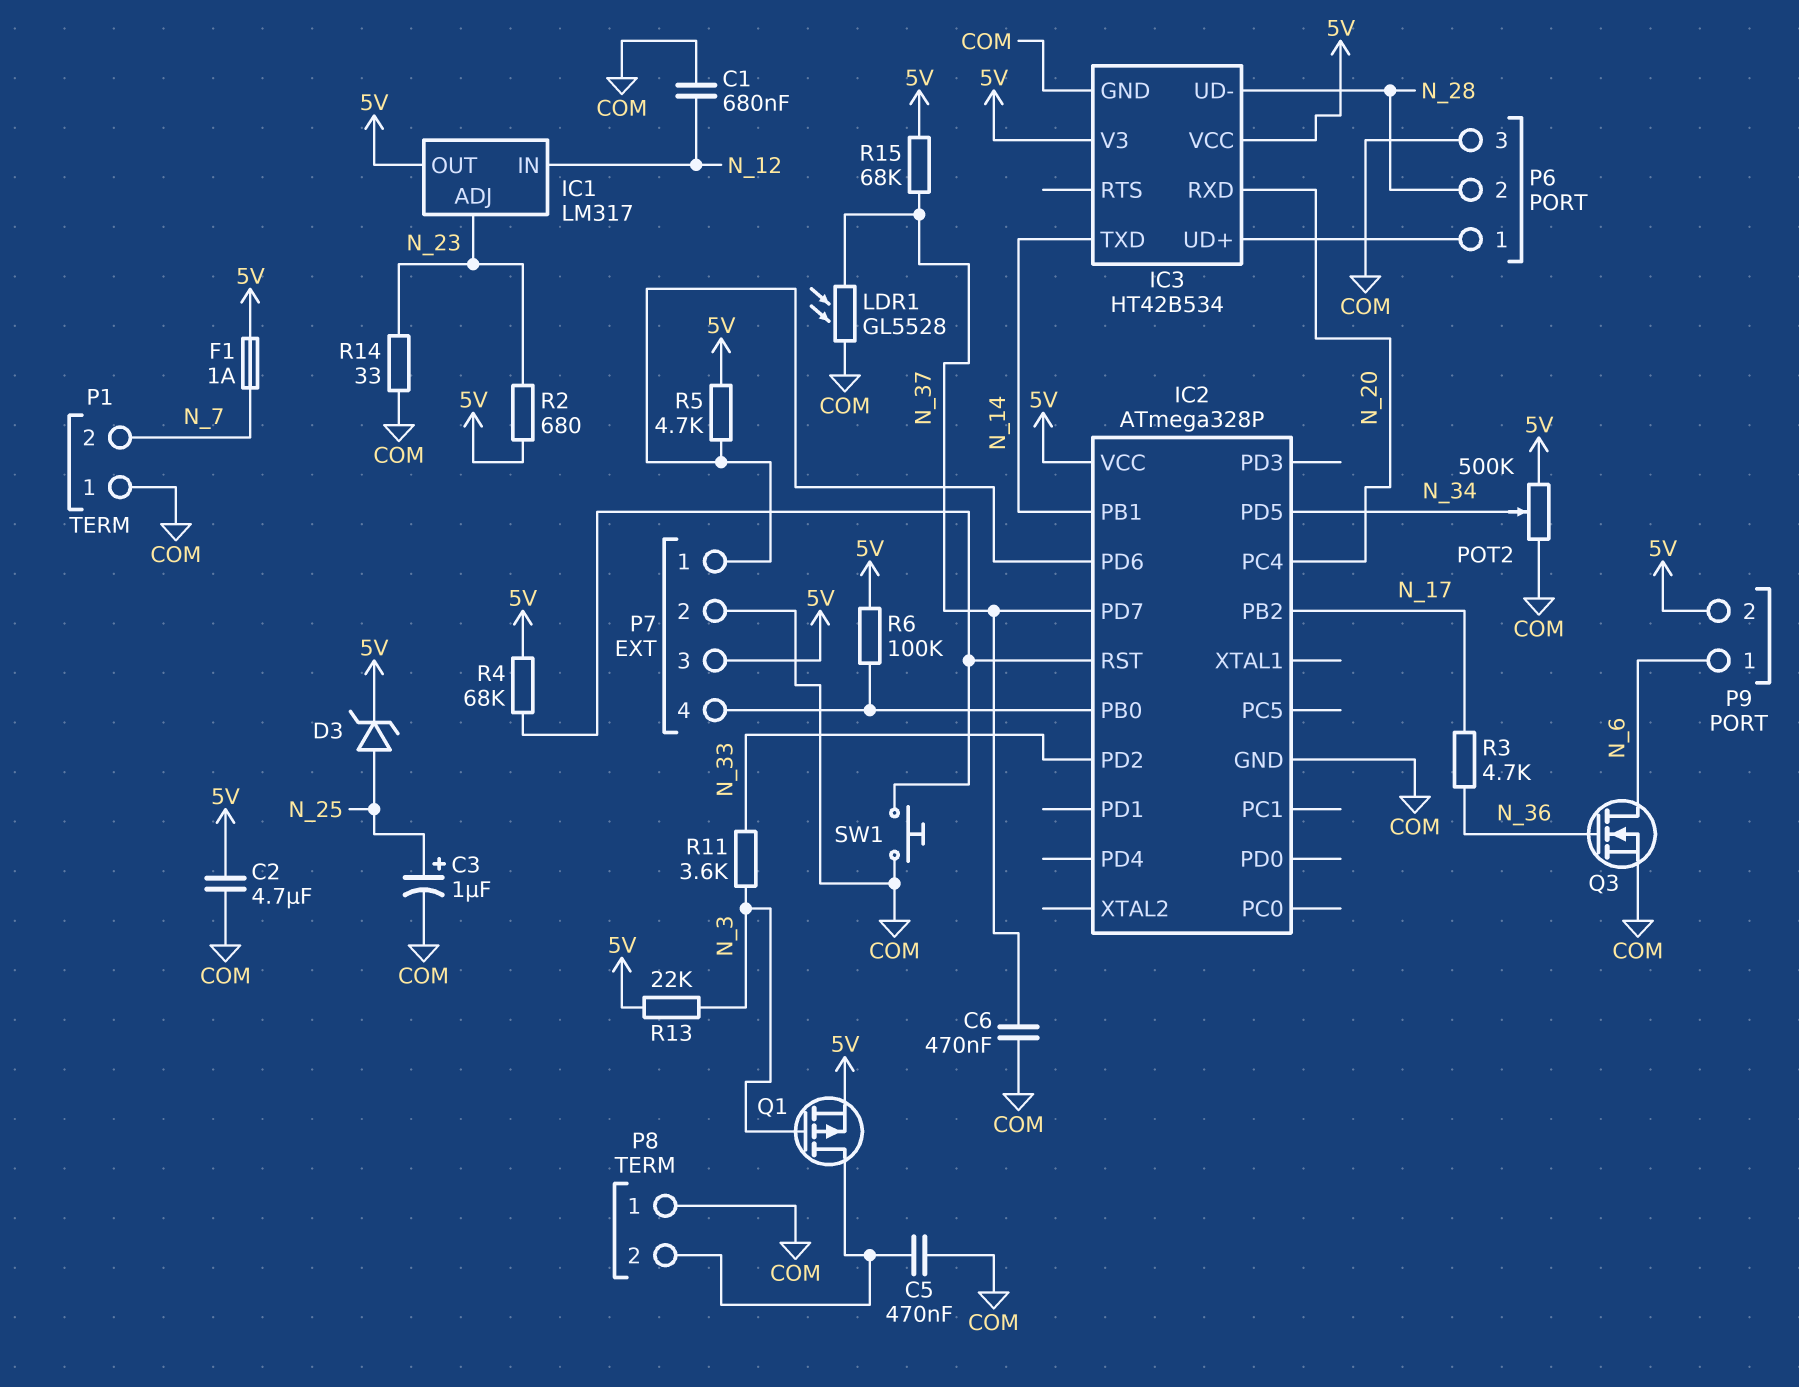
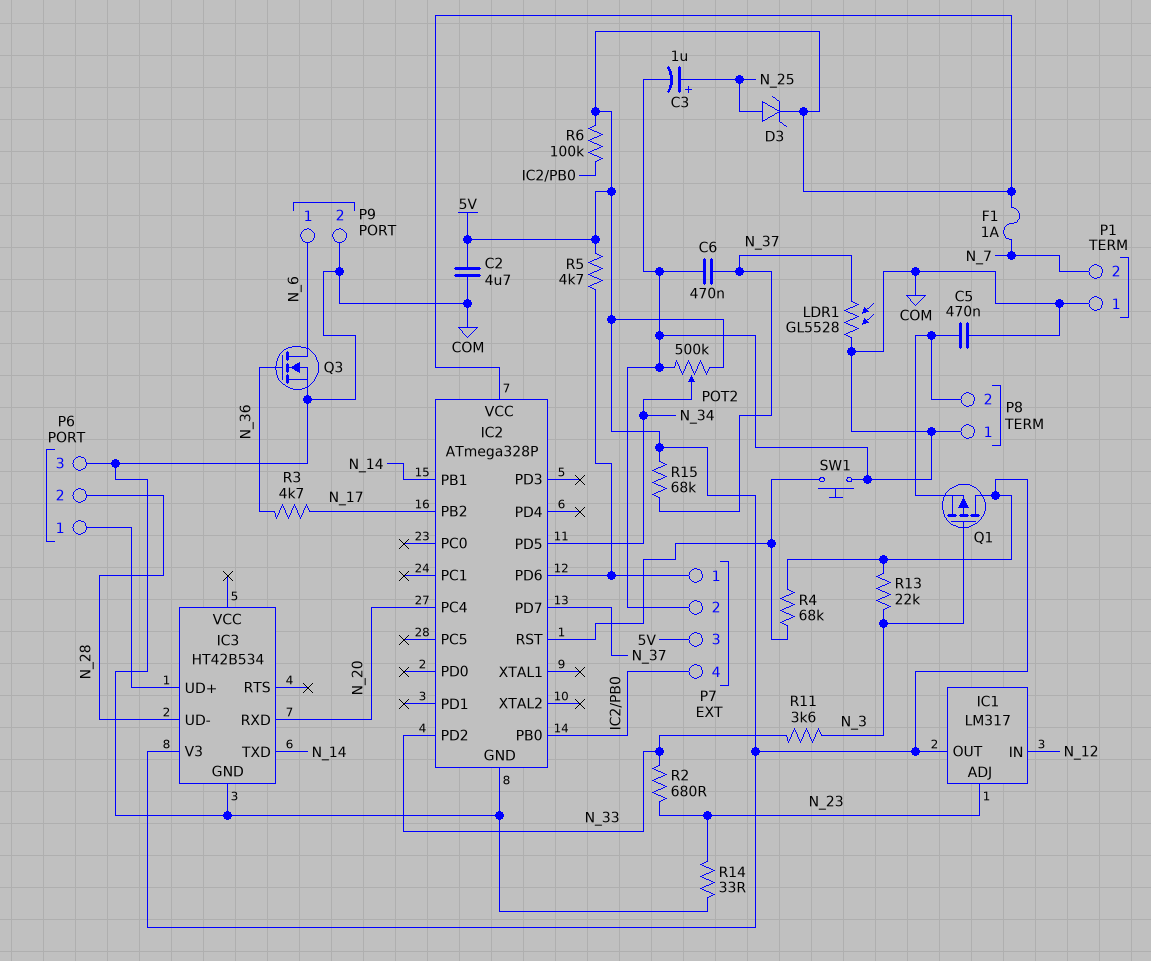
C1: 680nF (COM, N_12) -> none
IC3 pin VCC: 5V -> none
P9 pin 2: 5V -> COM
Q1: PMOS (G N_3, D P8/2, S 5V) -> PMOS (G N_3, D 5V, S P8/2)
R2: 680 (5V, N_23) -> 680 (N_23, N_33)

